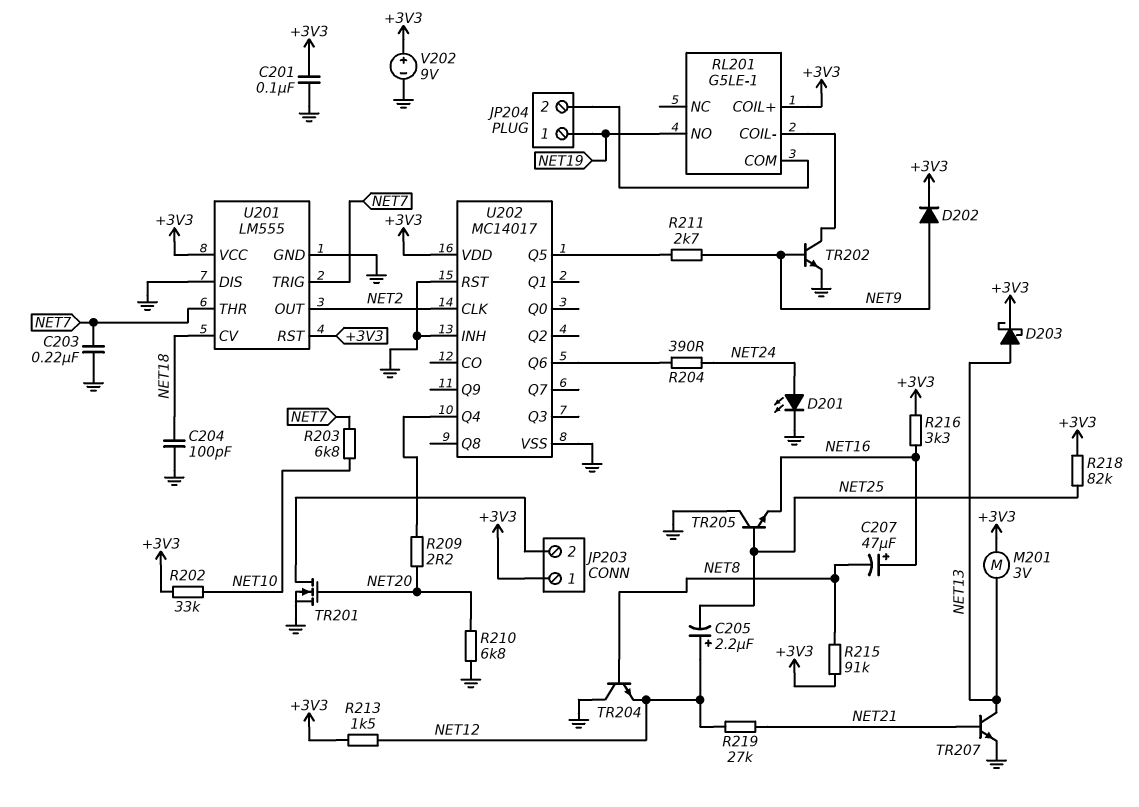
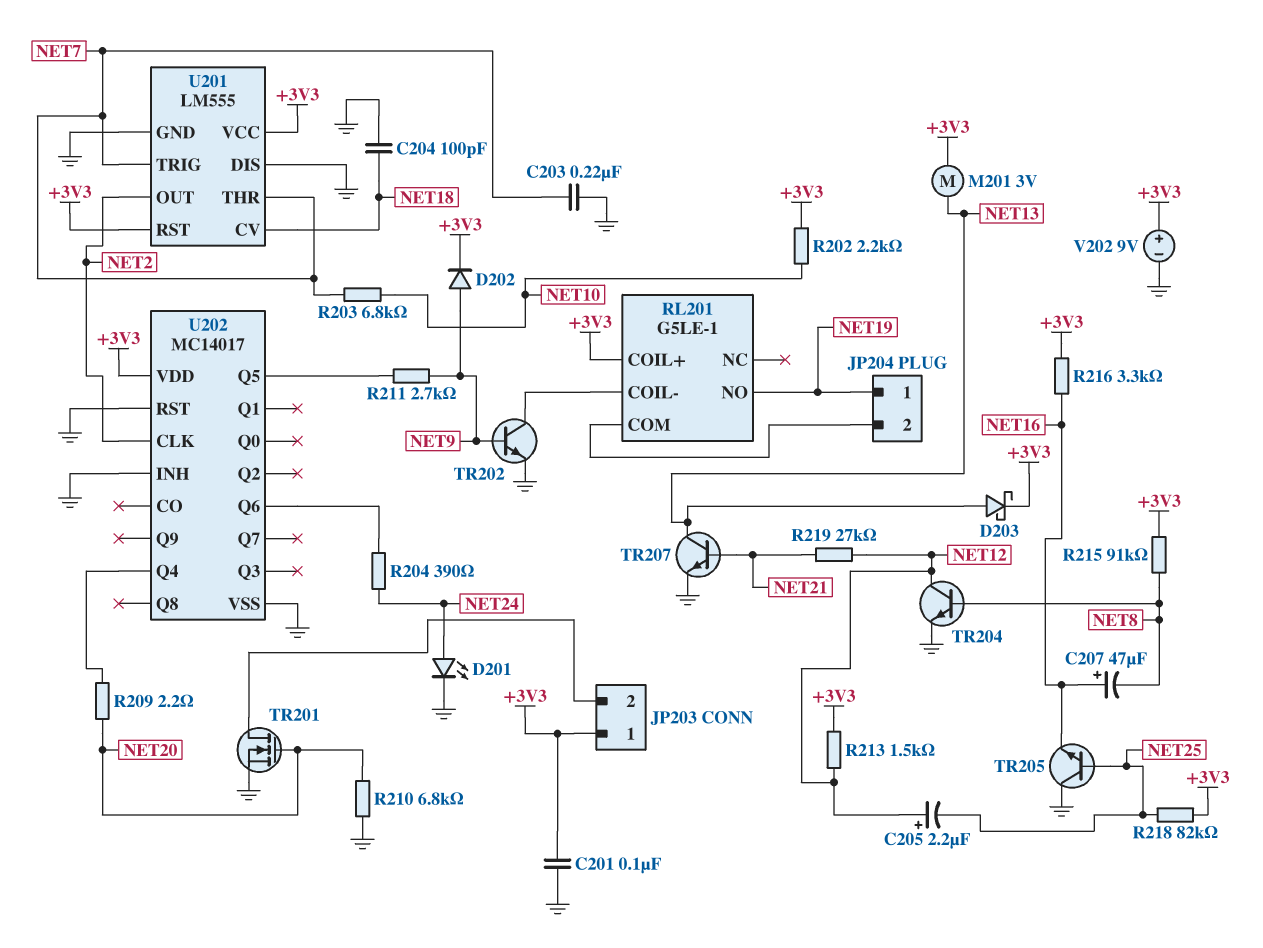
R202: 33k (+3V3, NET10) -> 2.2k (+3V3, NET10)
TR204: NPN (B NET8, C GND, E NET12) -> NPN (B NET8, C NET12, E GND)

